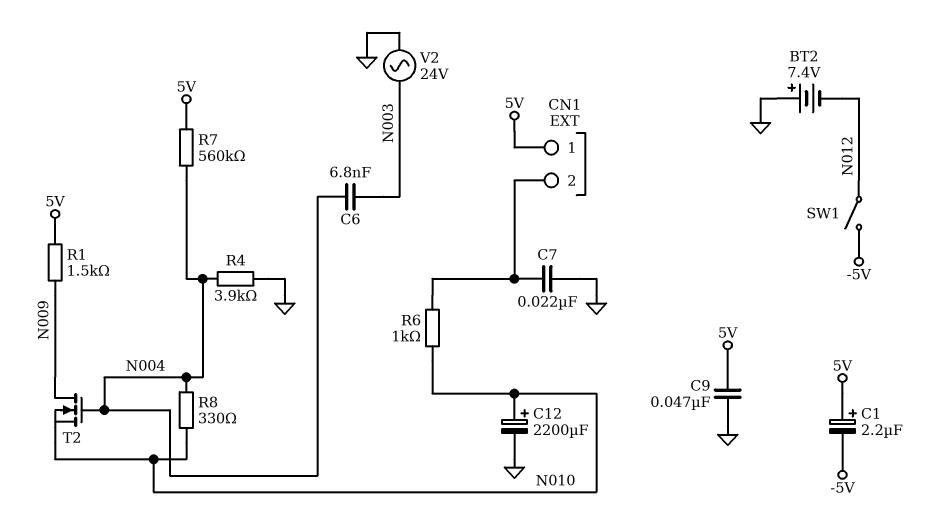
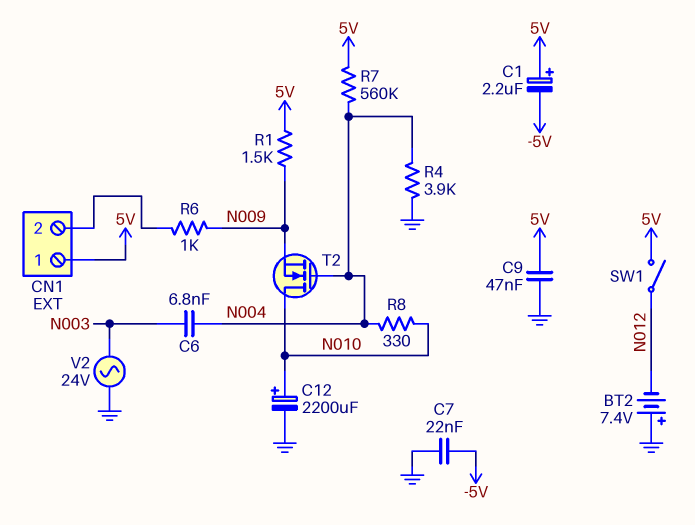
C7: 22nF (CN1/2, GND) -> 22nF (-5V, GND)
R6: 1k (CN1/2, N010) -> 1k (CN1/2, N009)
SW1: switch (-5V, N012) -> switch (5V, N012)
T2: NMOS (G N004, D N009, S N010) -> NMOS (G N004, D N010, S N009)

